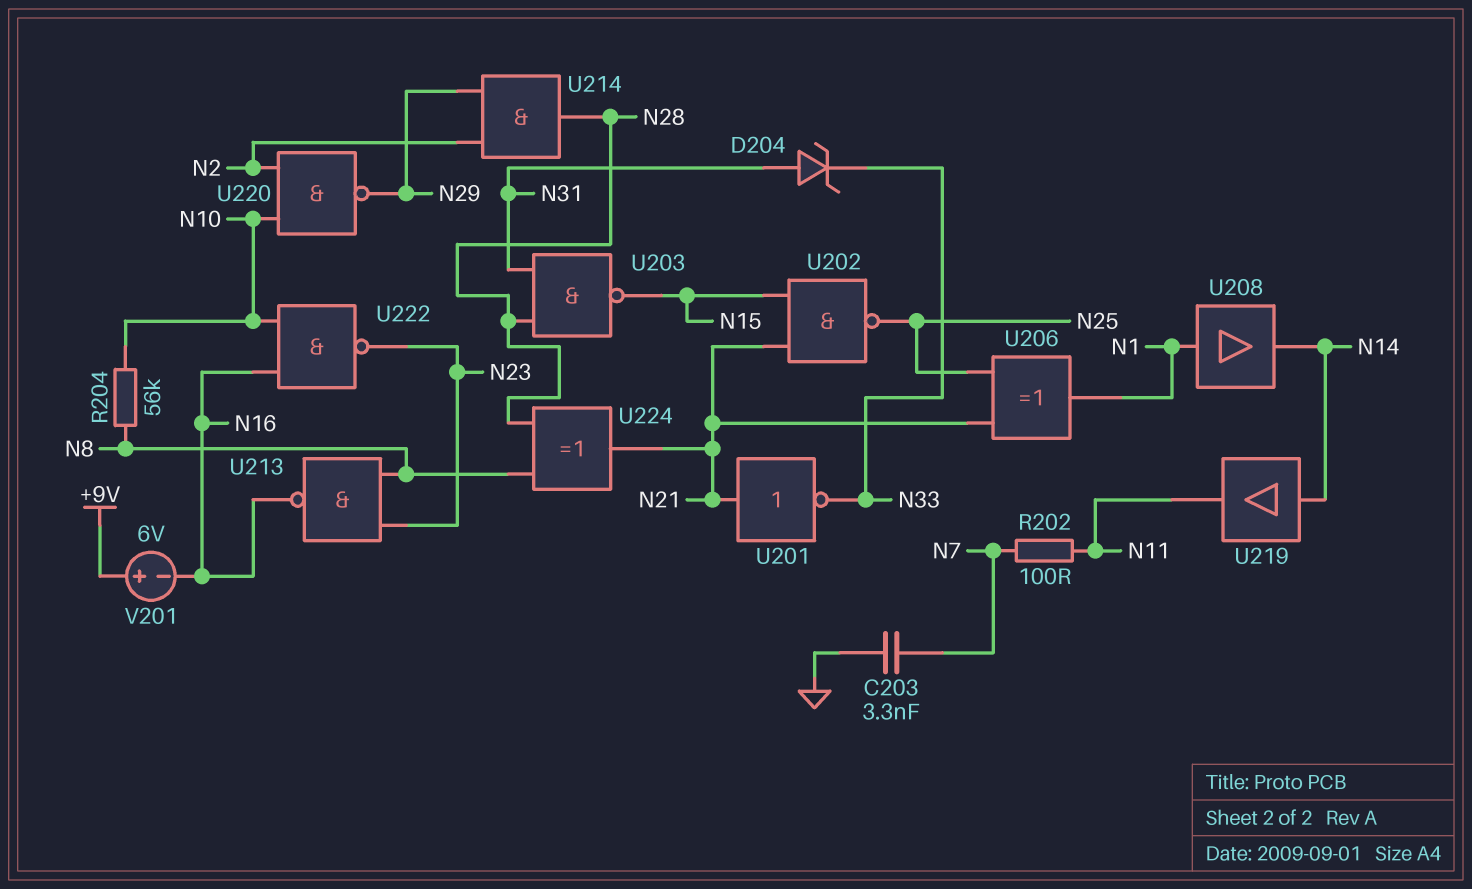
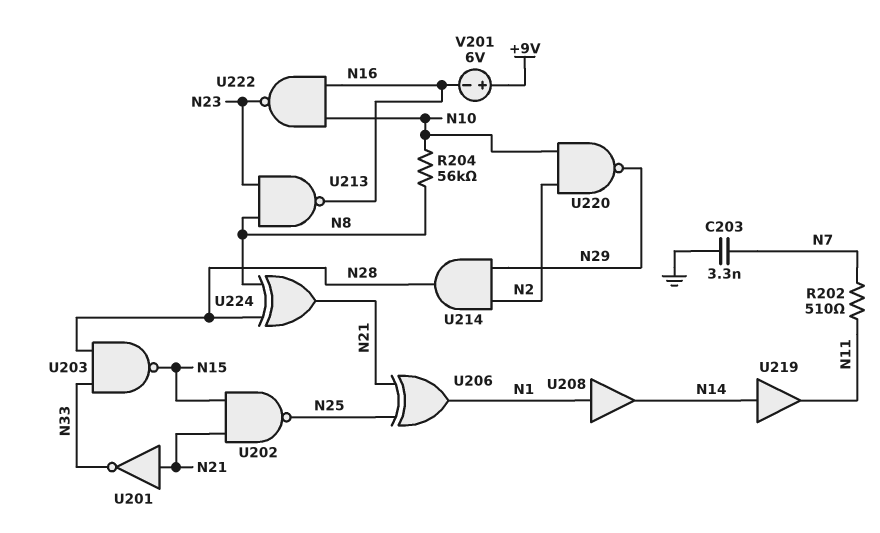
D204: zener (A N31, K N33) -> none
R202: 100 (N7, N11) -> 510 (N7, N11)
U203: NAND (in N28, in N31, out N15) -> NAND (in N28, in N33, out N15)

